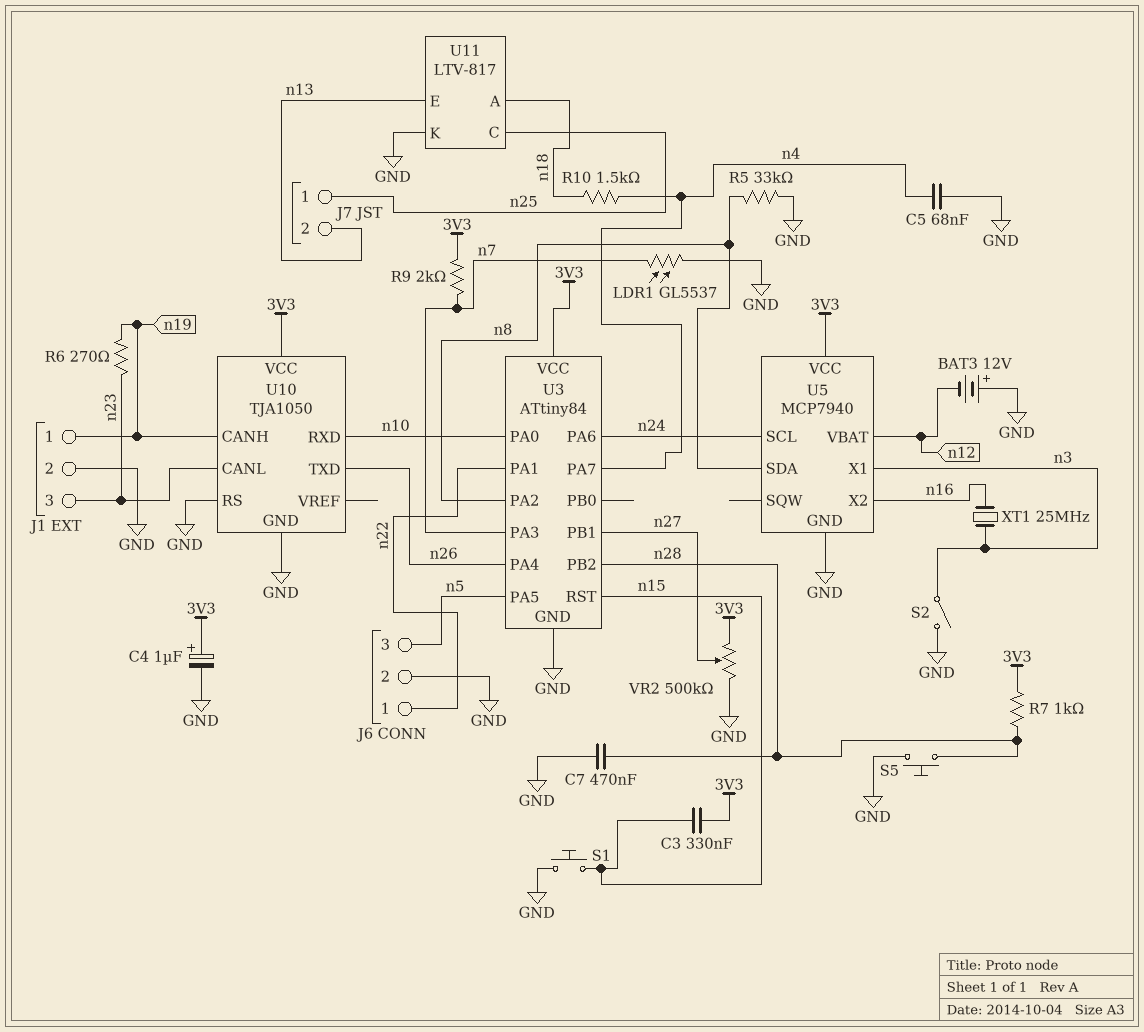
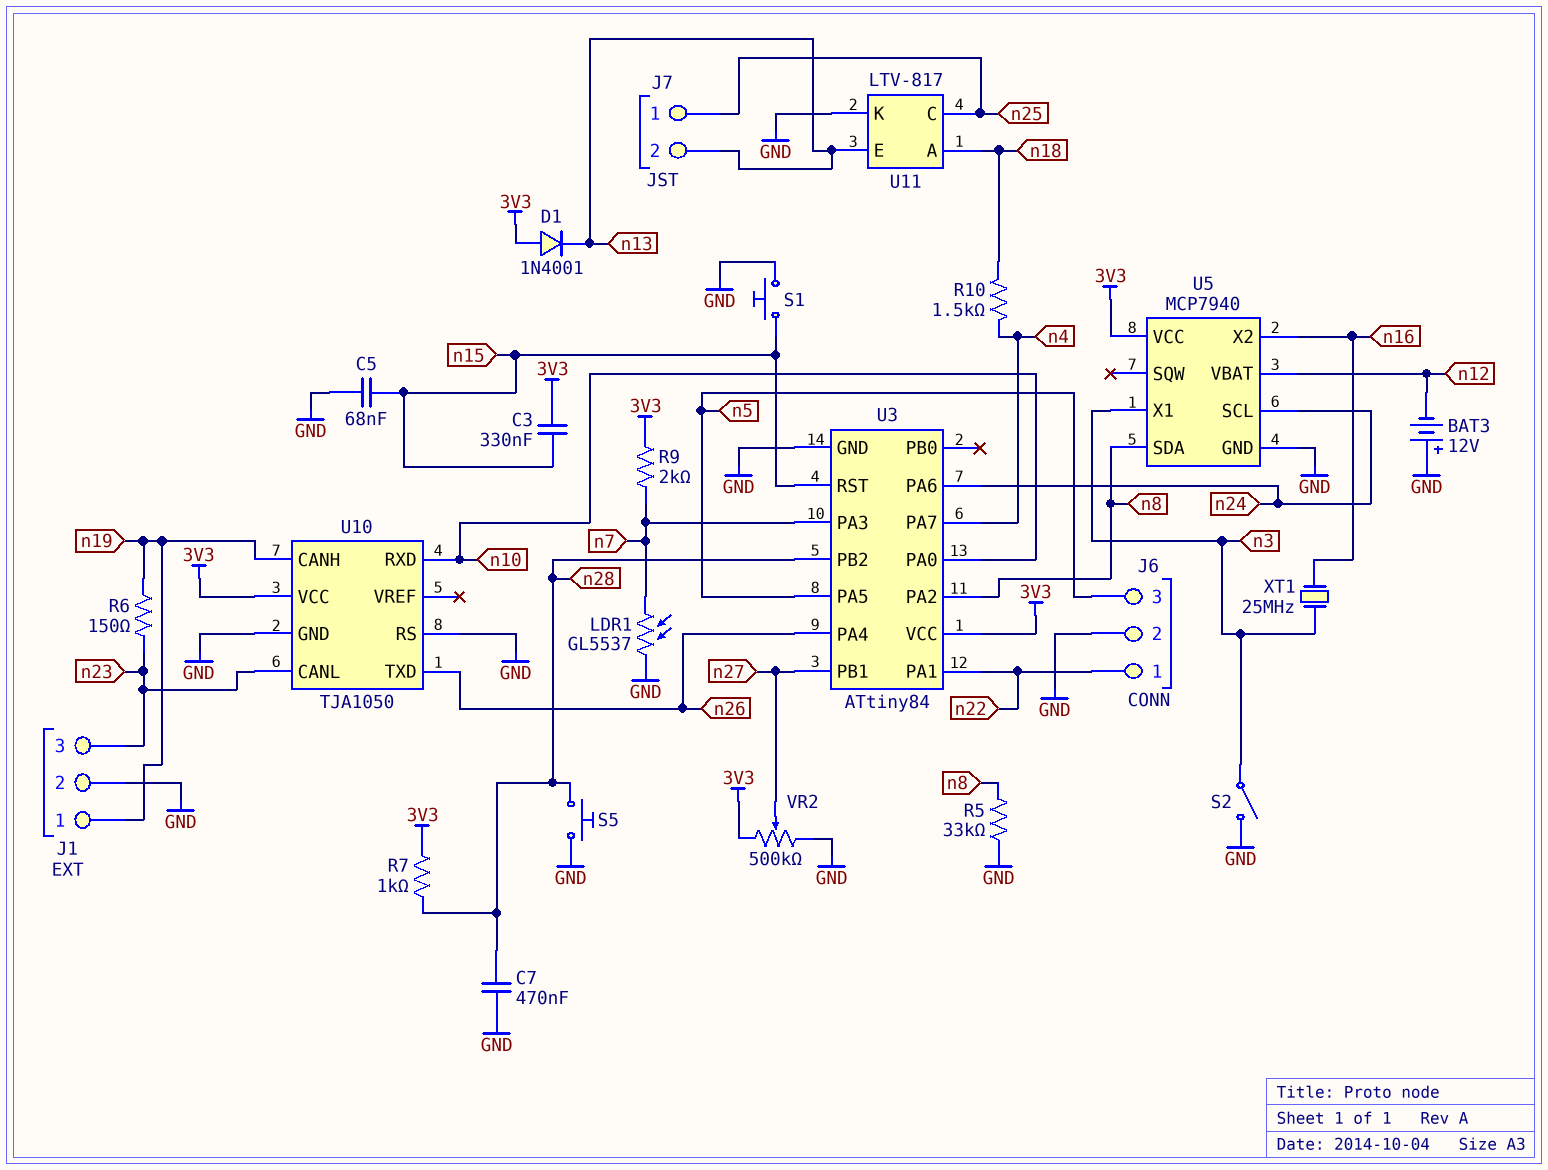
C4: 1uF (plus 3V3, minus GND) -> none
C5: 68nF (GND, n4) -> 68nF (GND, n15)
D1: none -> diode 1N4001 (A 3V3, K n13)
R6: 270 (n19, n23) -> 150 (n19, n23)

